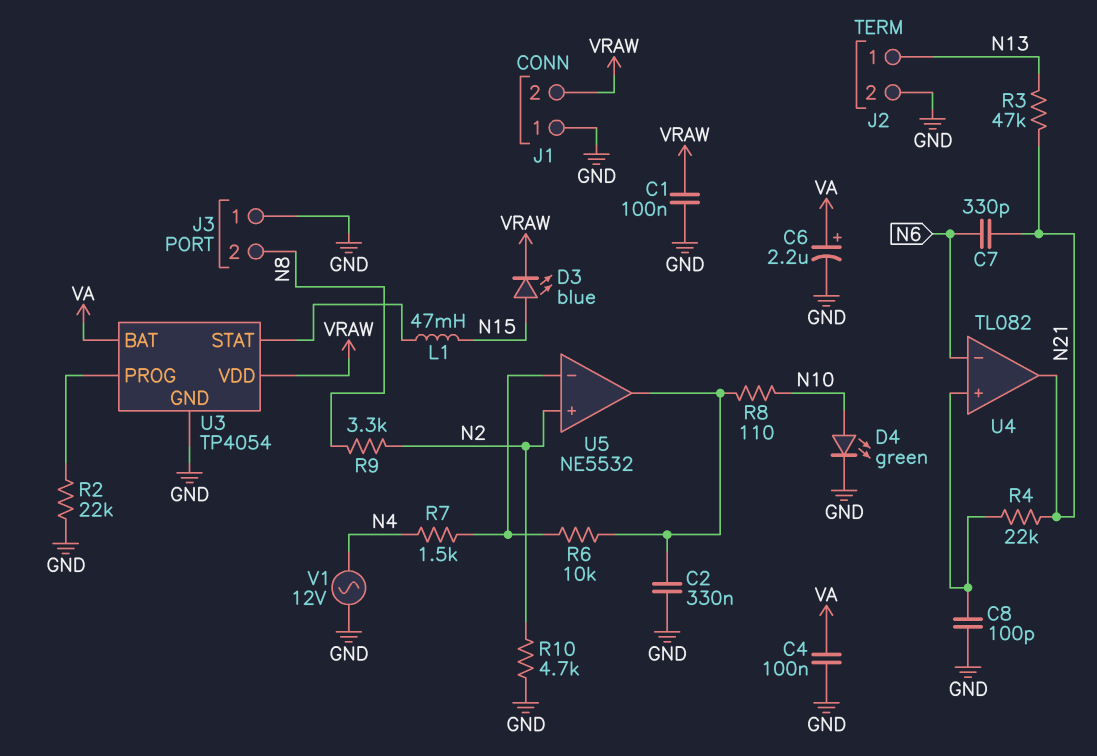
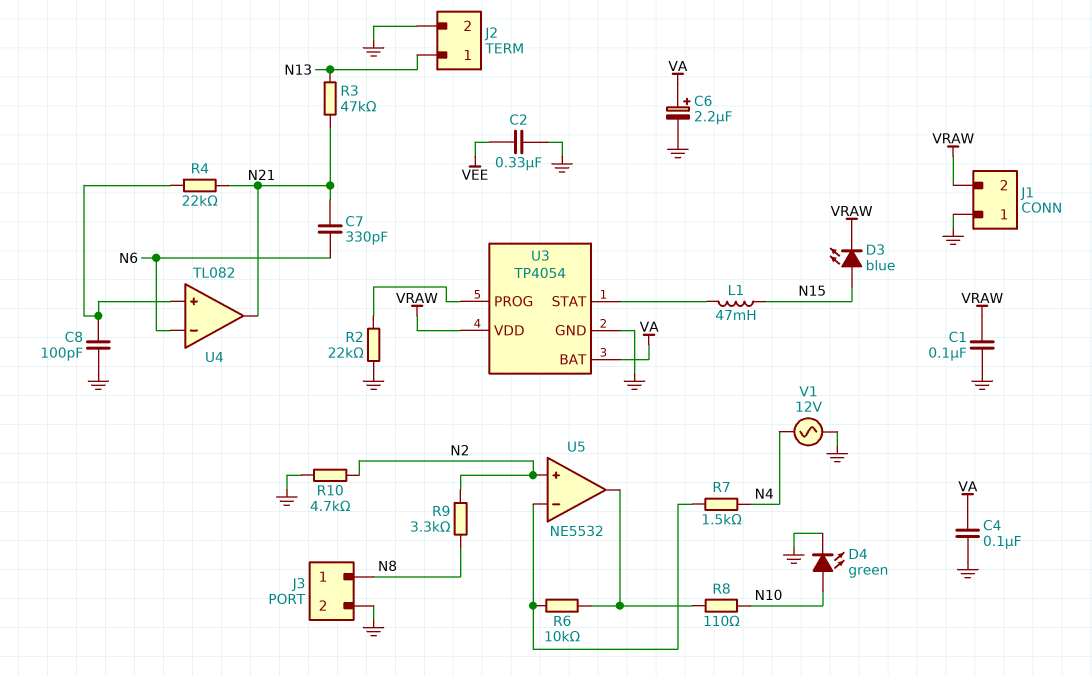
C2: 330nF (GND, U5/out) -> 330nF (GND, VEE)
J3 pin 1: GND -> N8
J3 pin 2: N8 -> GND

